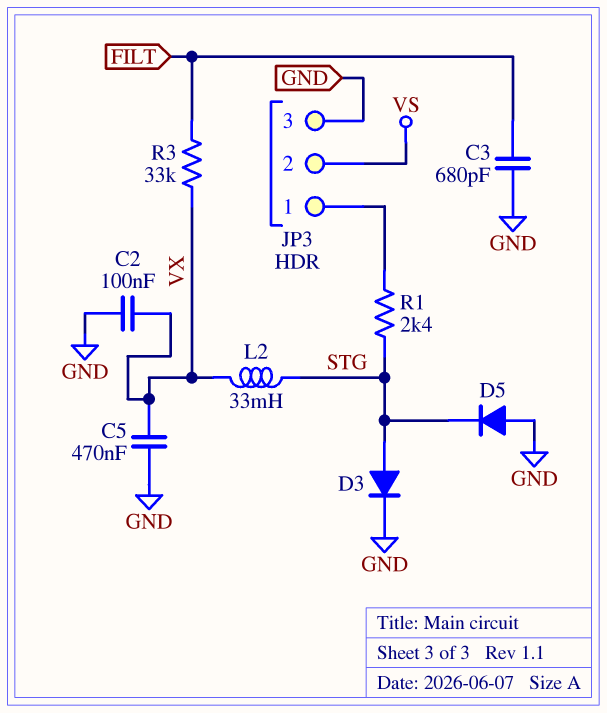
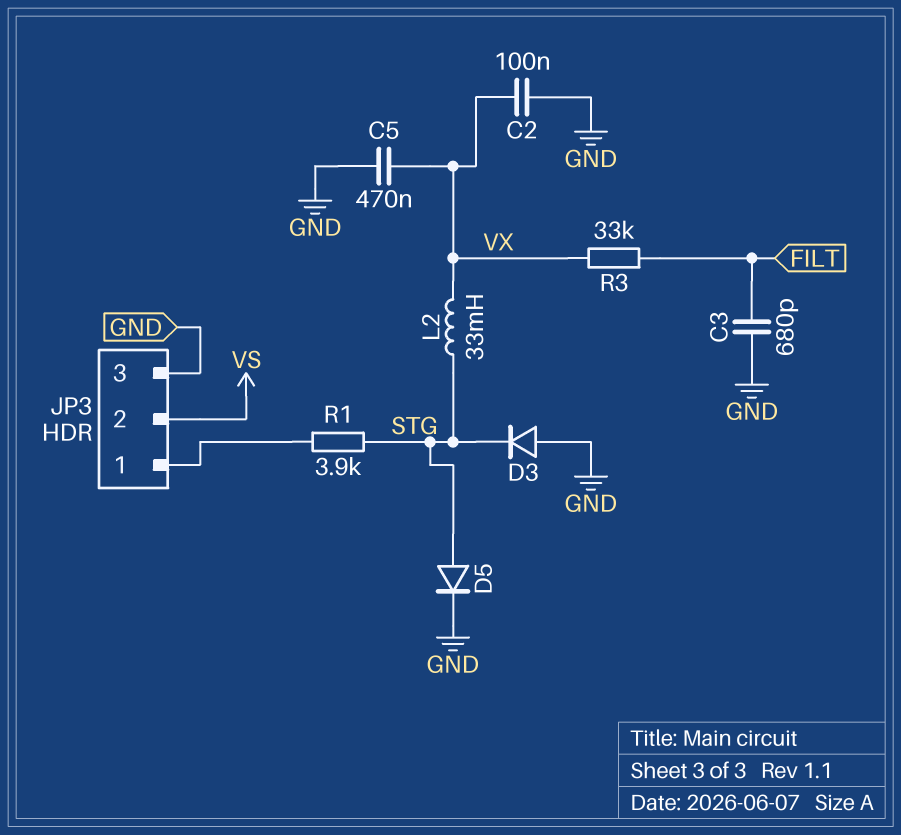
D3: diode (A STG, K GND) -> diode (A GND, K STG)
D5: diode (A GND, K STG) -> diode (A STG, K GND)
R1: 2.4k (JP3/1, STG) -> 3.9k (JP3/1, STG)

